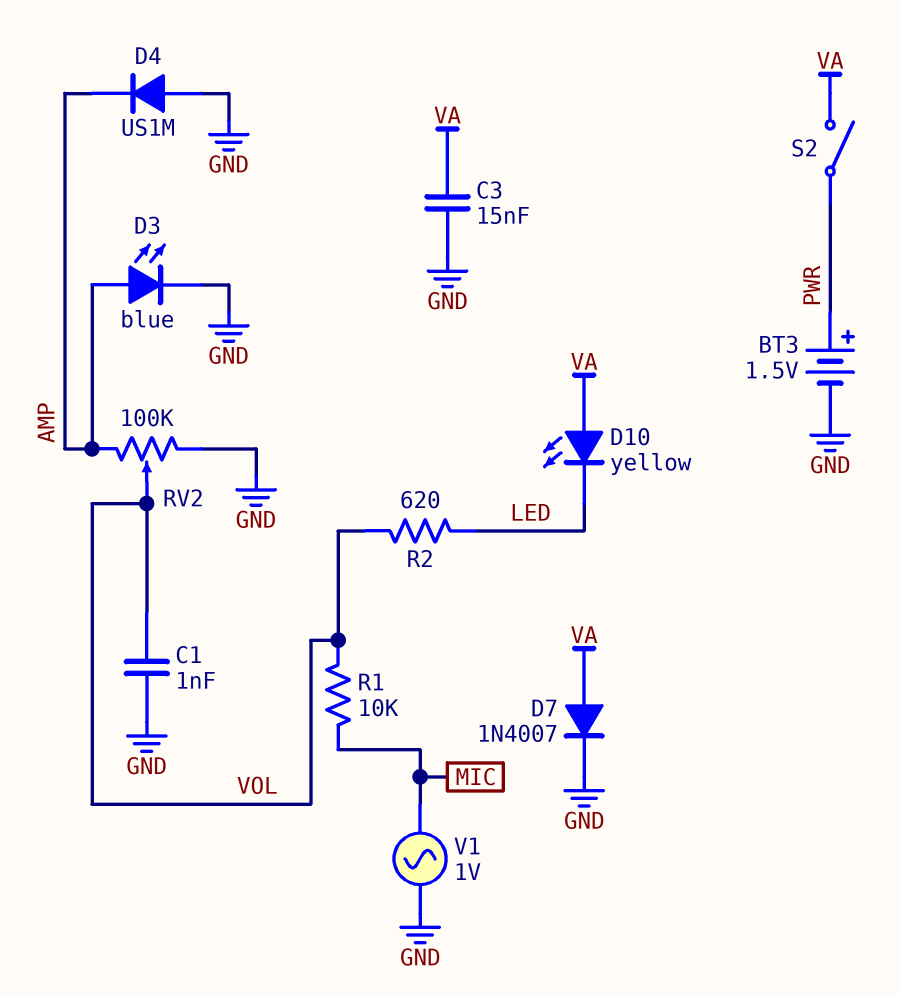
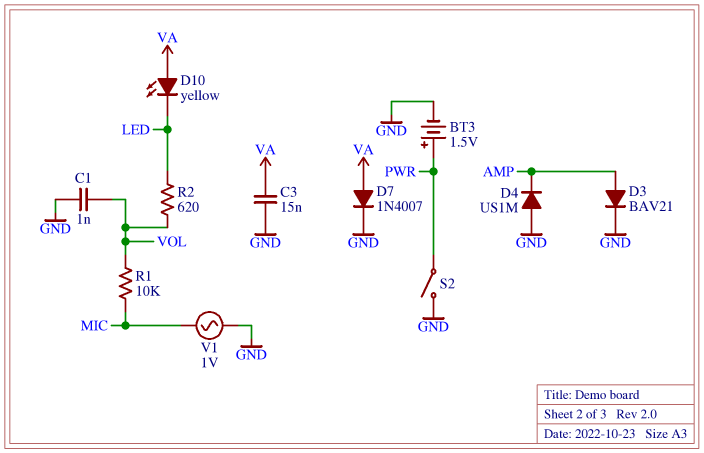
D3: LED blue (A AMP, K GND) -> diode BAV21 (A AMP, K GND)
RV2: 100k (AMP, GND, wiper VOL) -> none
S2: switch (PWR, VA) -> switch (GND, PWR)

